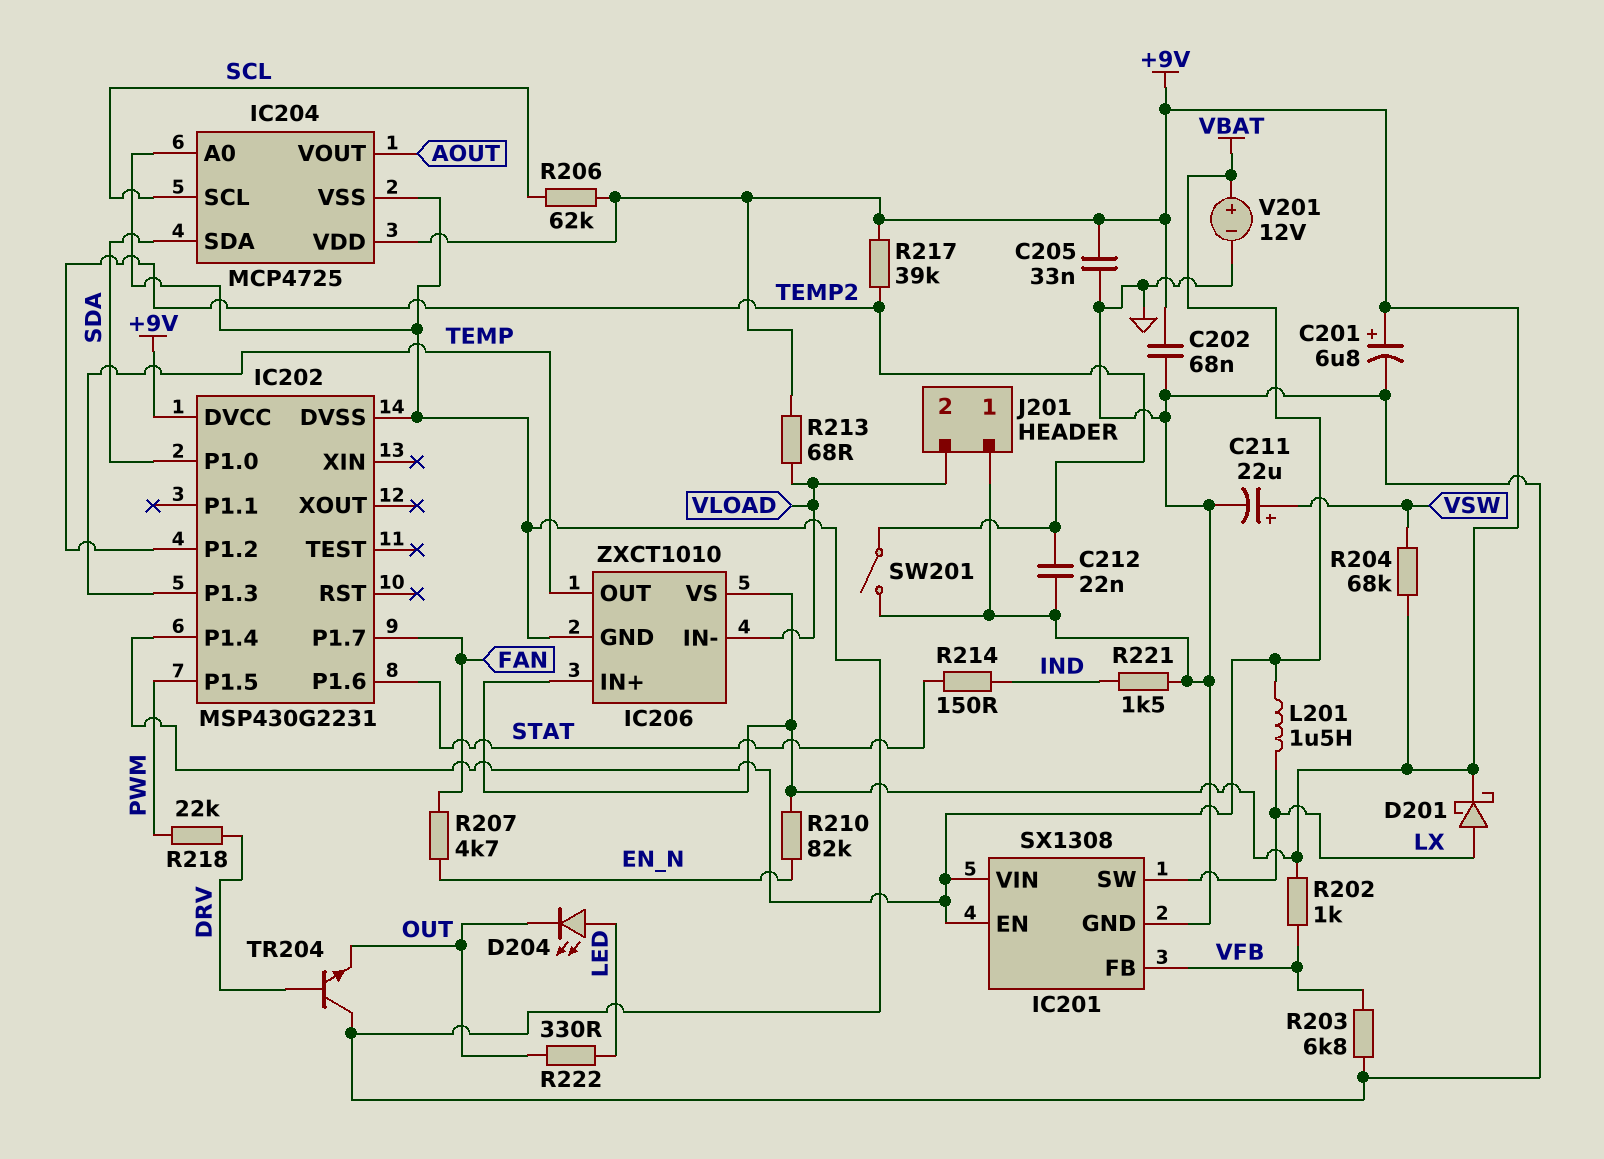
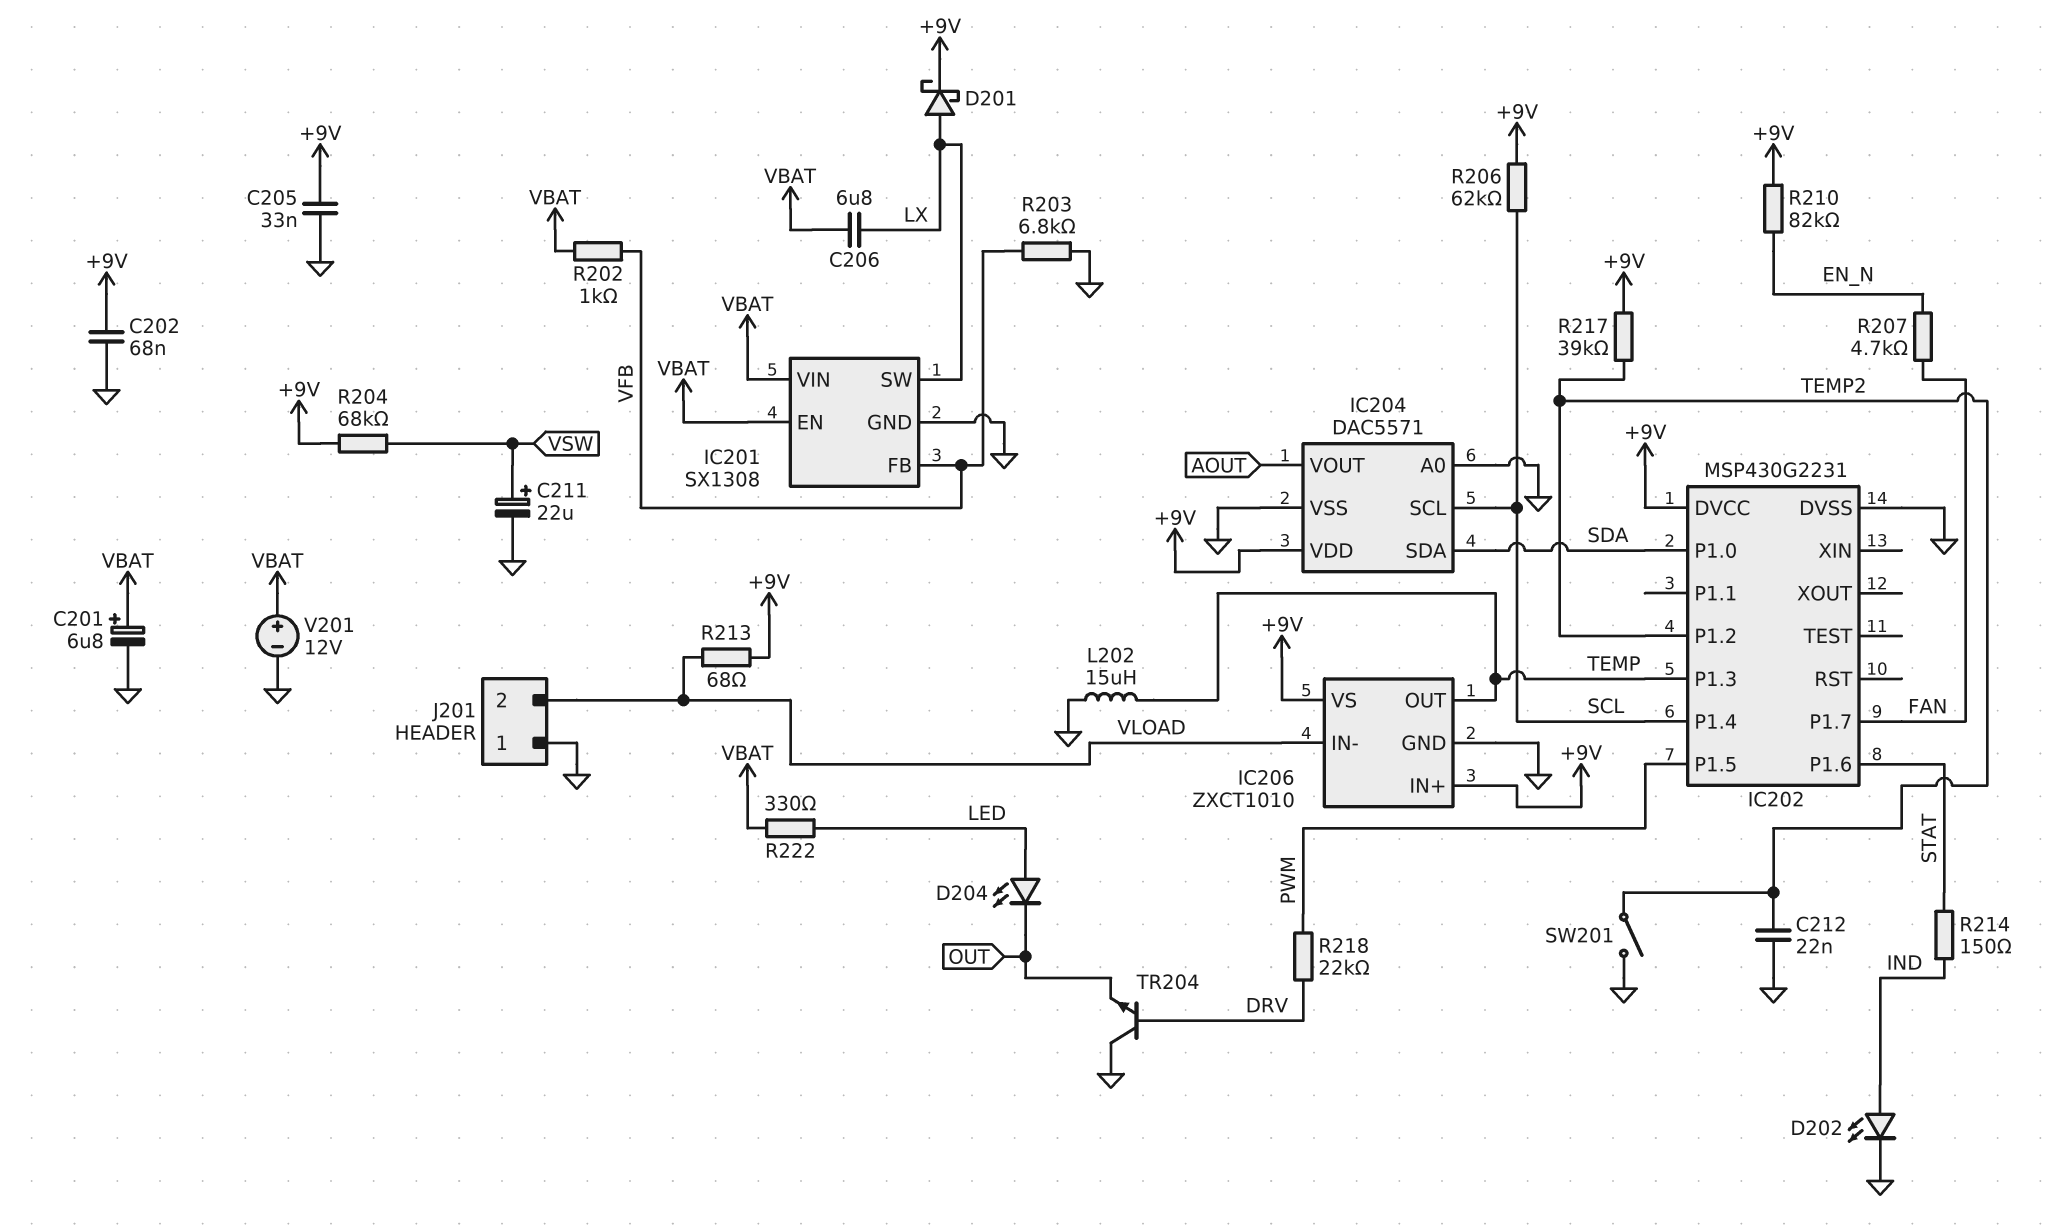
C201: 6.8uF (plus +9V, minus GND) -> 6.8uF (plus VBAT, minus GND)
C206: none -> 6.8uF (LX, VBAT)
D202: none -> LED (A IND, K GND)
IC202 pin P1.4: VBAT -> SCL
IC204: MCP4725 -> DAC5571
L201: 1.5uH (LX, VBAT) -> none
L202: none -> 15uH (GND, TEMP)
R202: 1k (+9V, VFB) -> 1k (VBAT, VFB)
R221: 1.5k (GND, IND) -> none
R222: 330 (LED, OUT) -> 330 (LED, VBAT)

